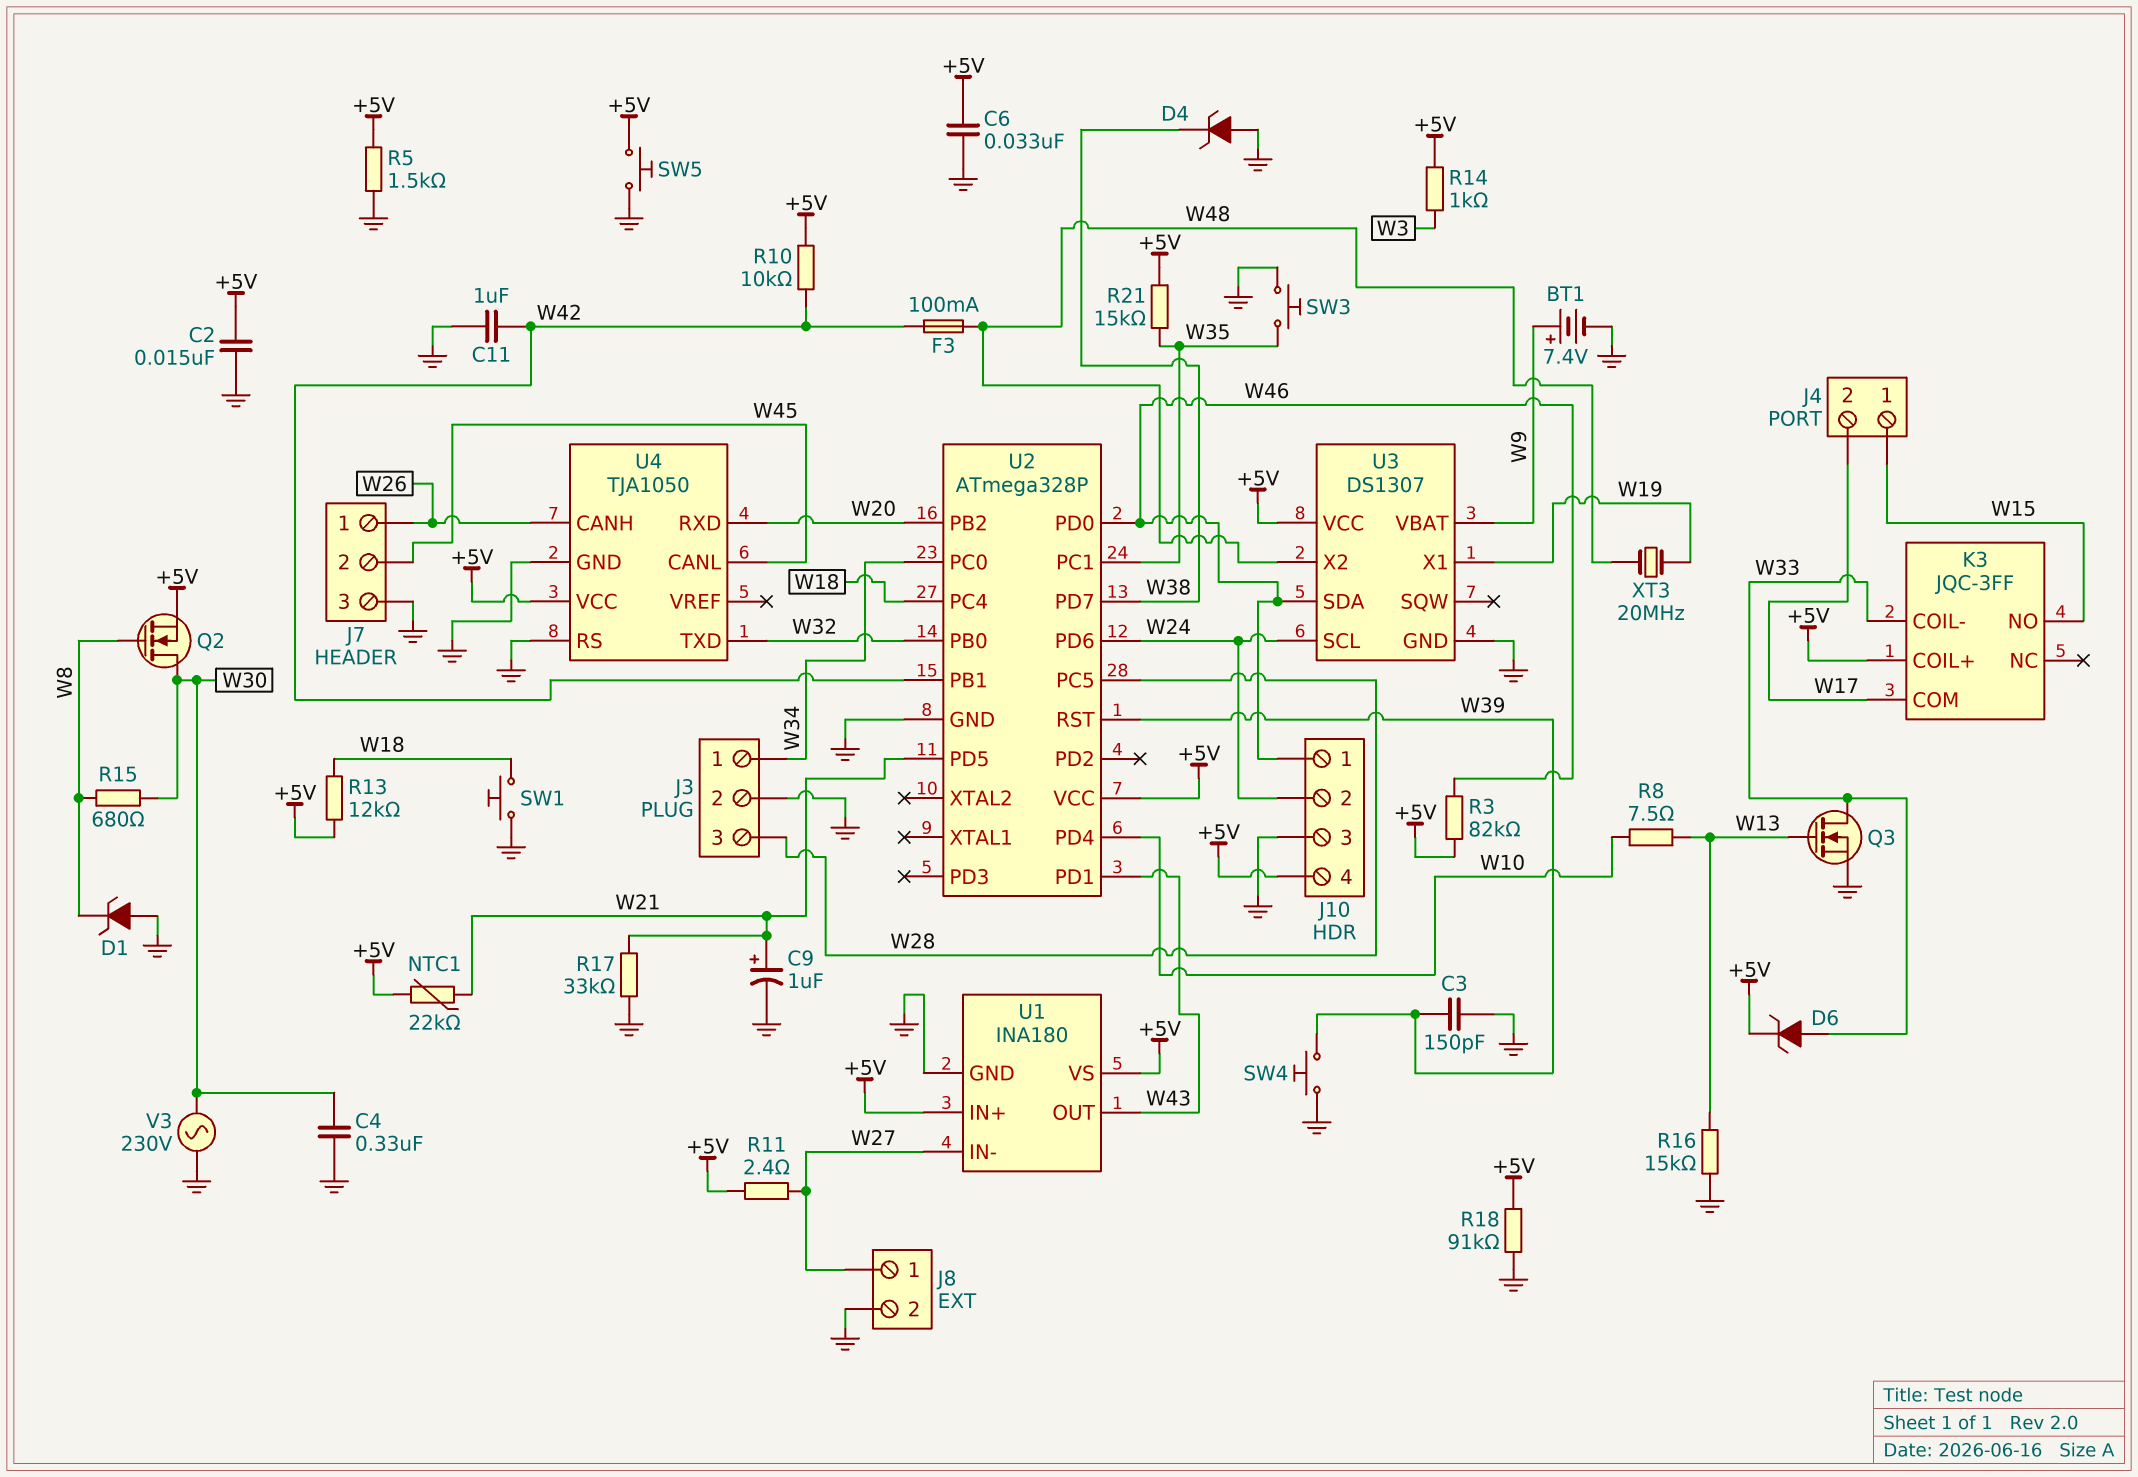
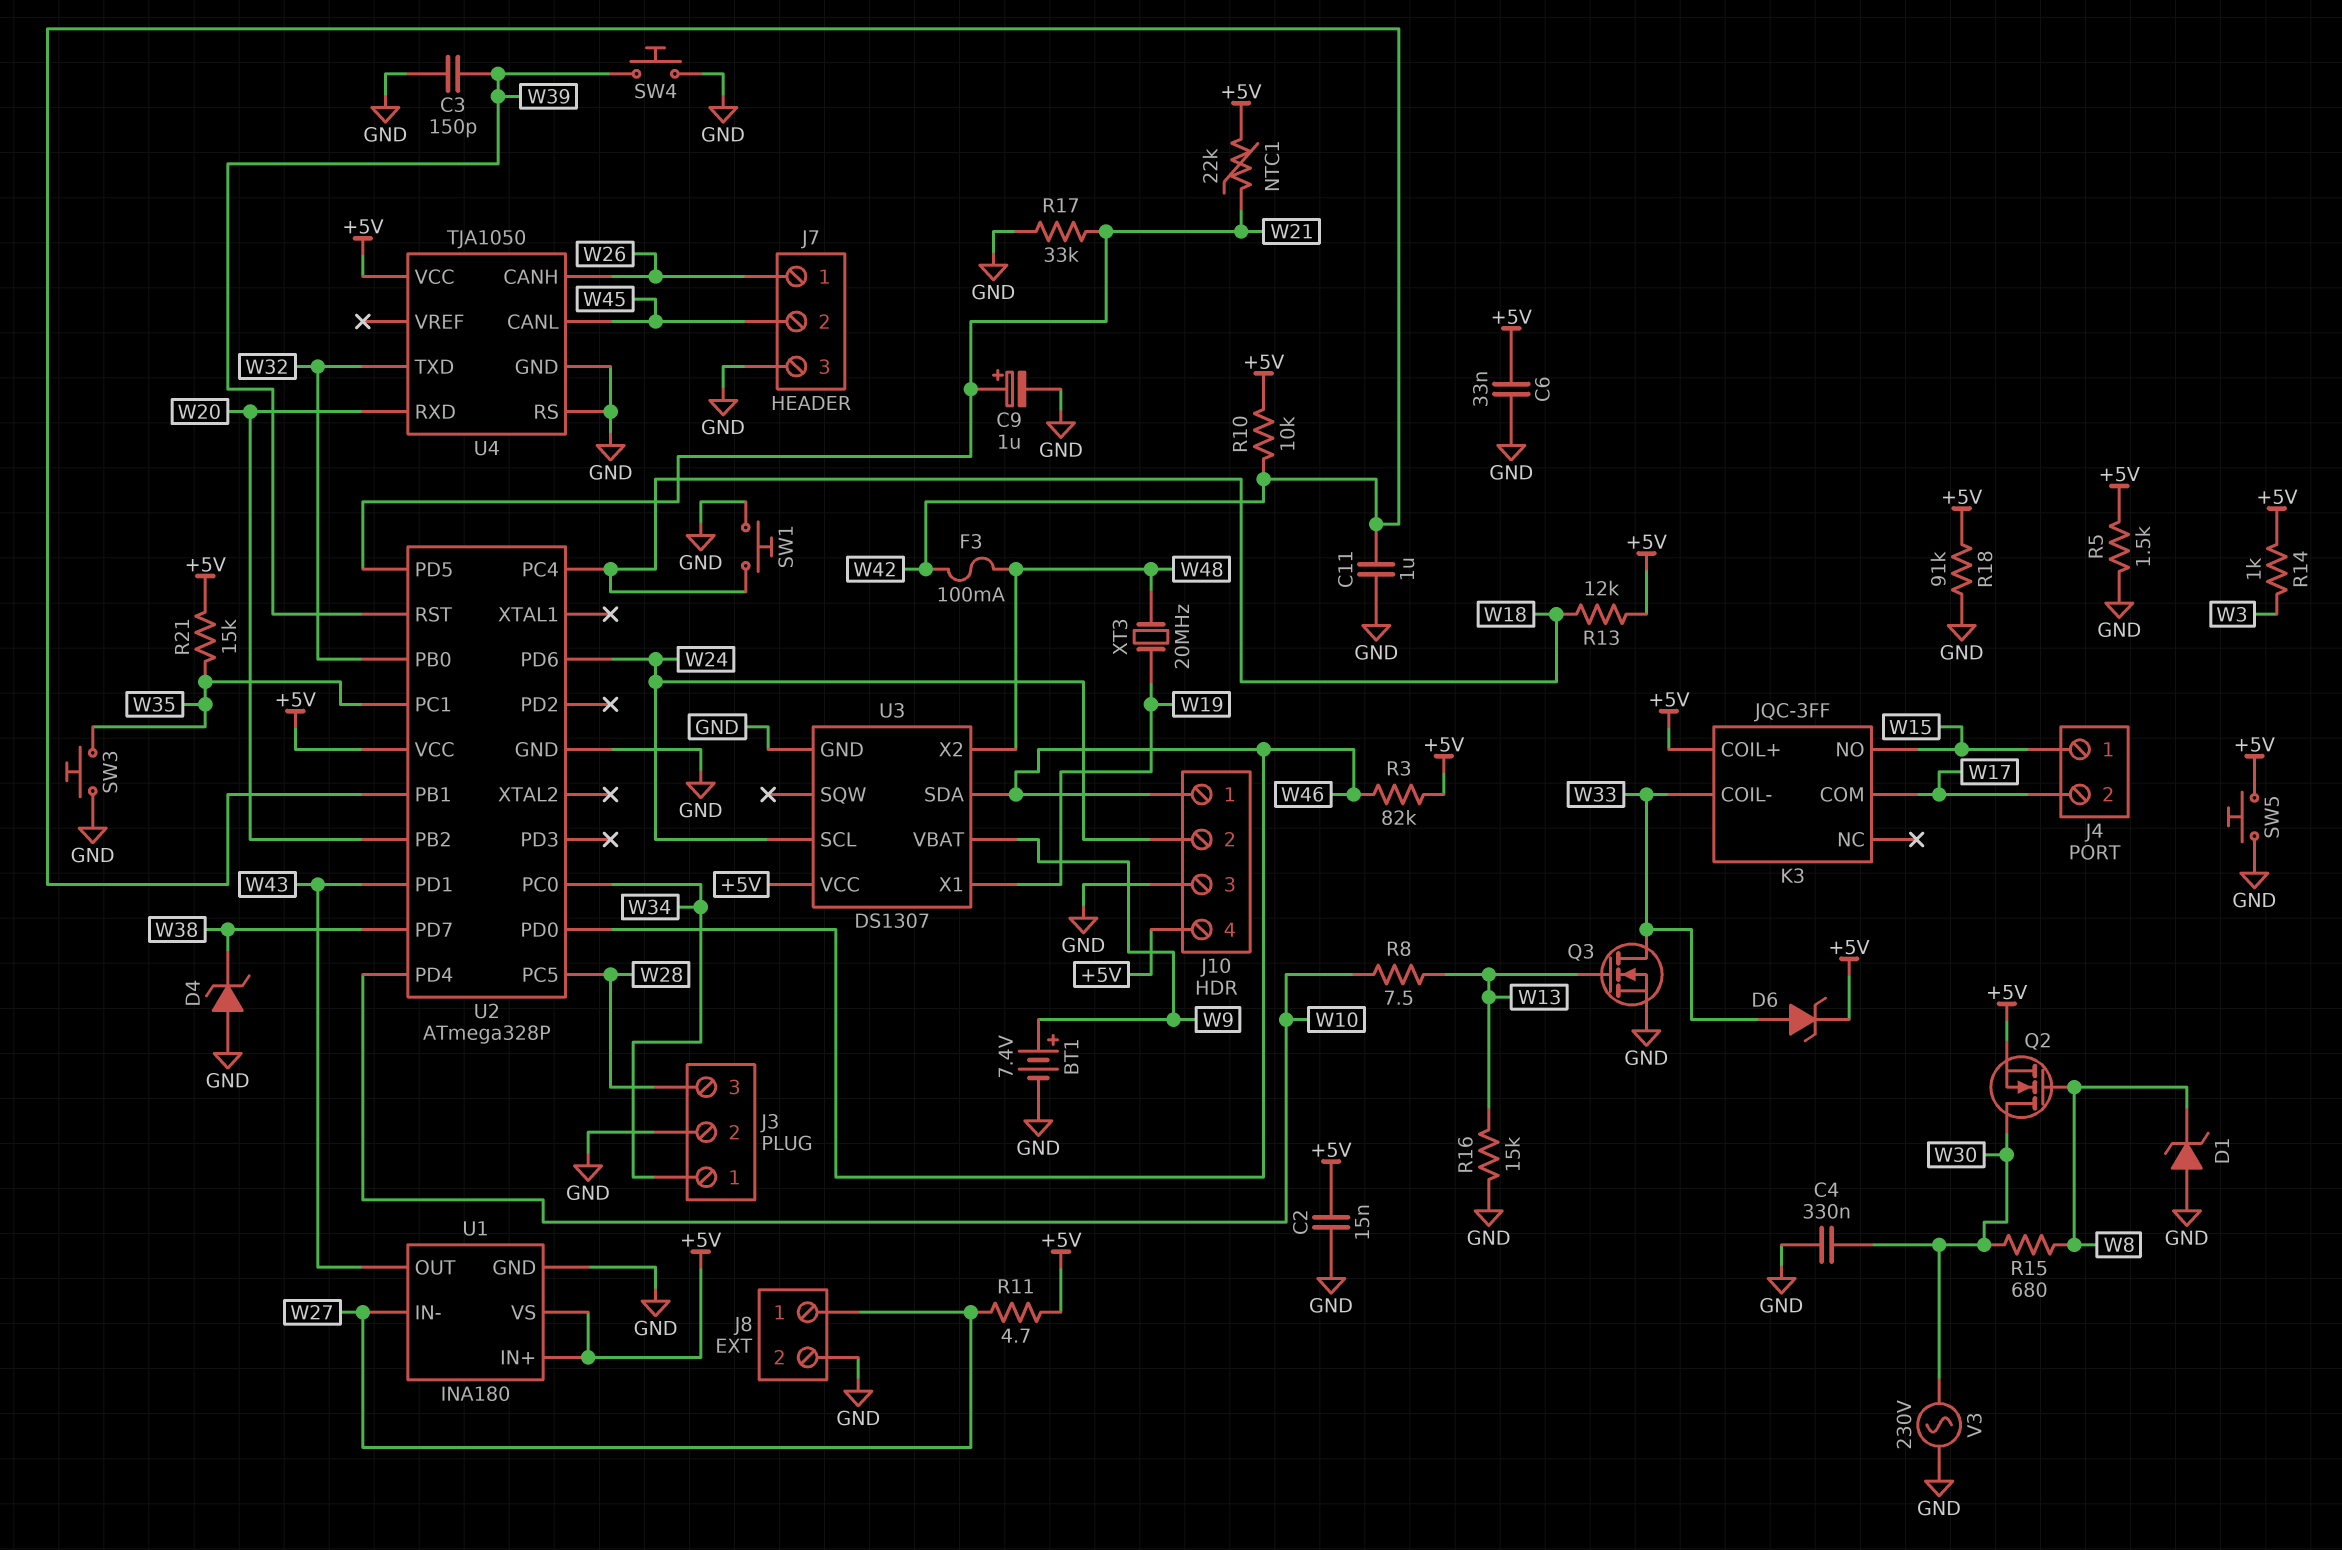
R11: 2.4 (+5V, W27) -> 4.7 (+5V, W27)

